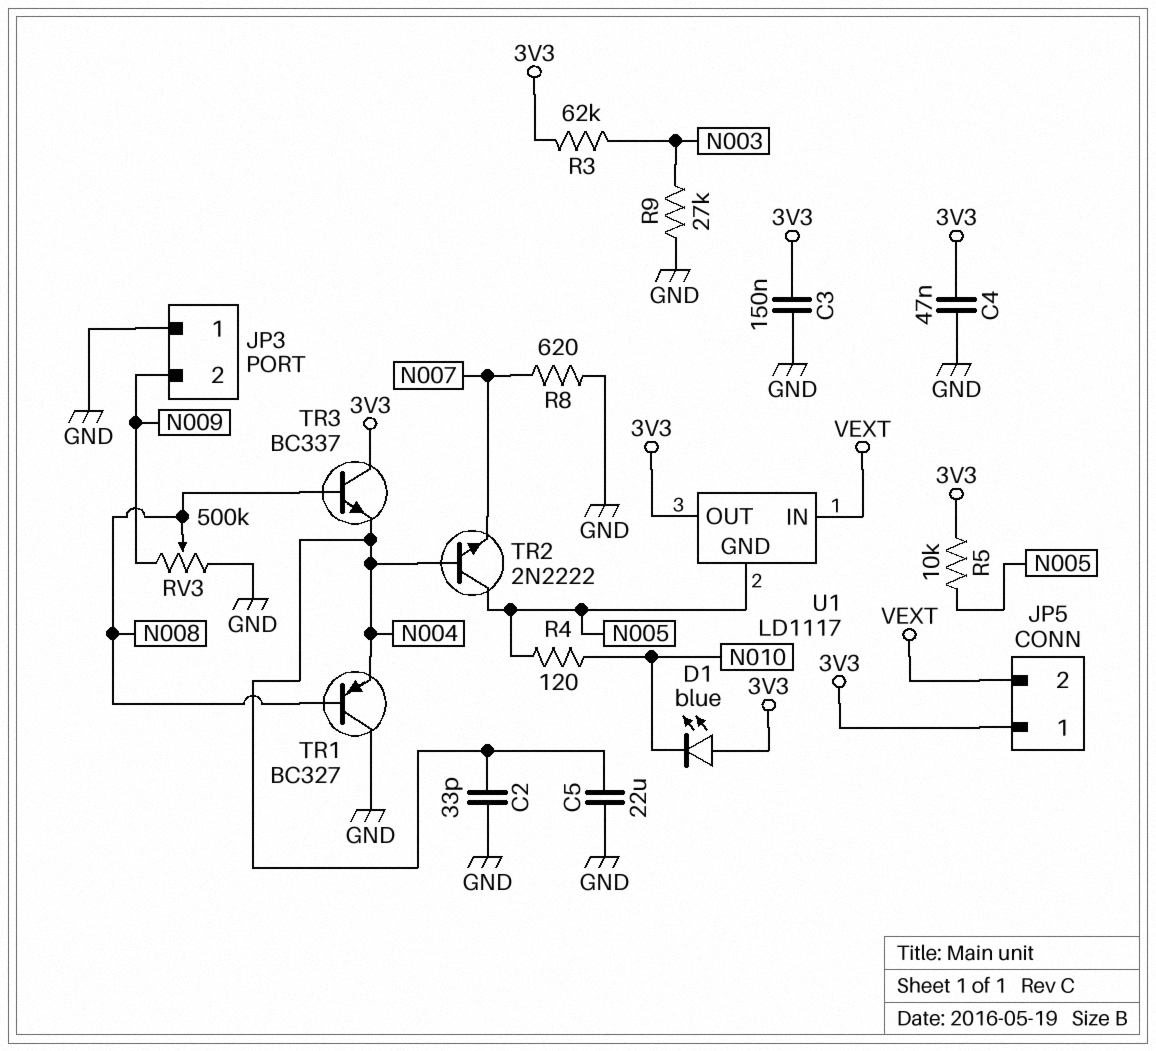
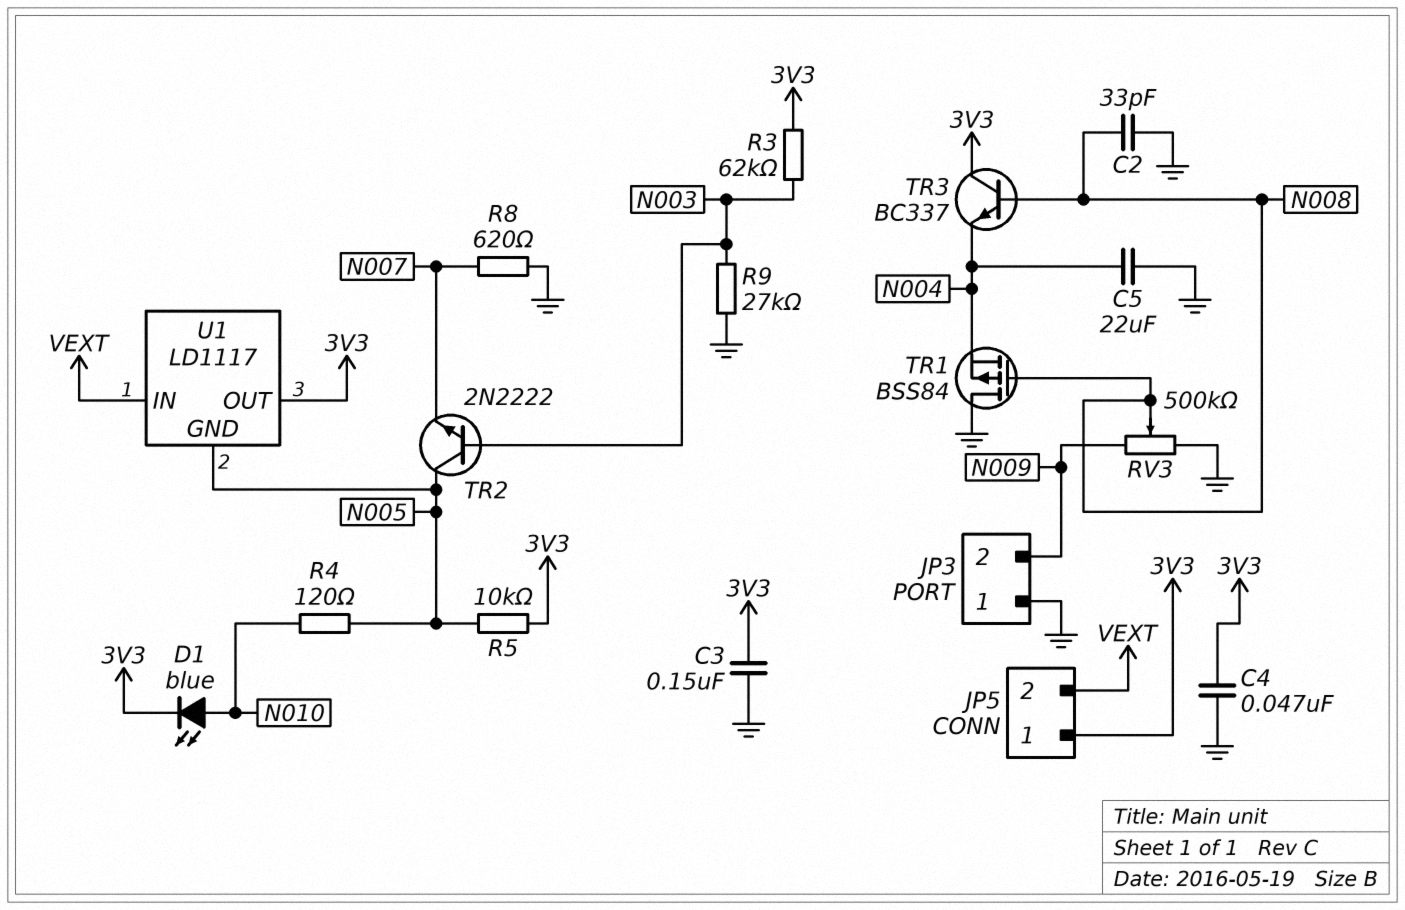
C2: 33pF (GND, N004) -> 33pF (GND, N008)
D1: LED blue (A 3V3, K N010) -> LED blue (A N010, K 3V3)
TR1: PNP BC327 (B N008, C GND, E N004) -> PMOS BSS84 (G N008, D GND, S N004)
TR2: NPN 2N2222 (B N004, C N005, E N007) -> NPN 2N2222 (B N003, C N005, E N007)

